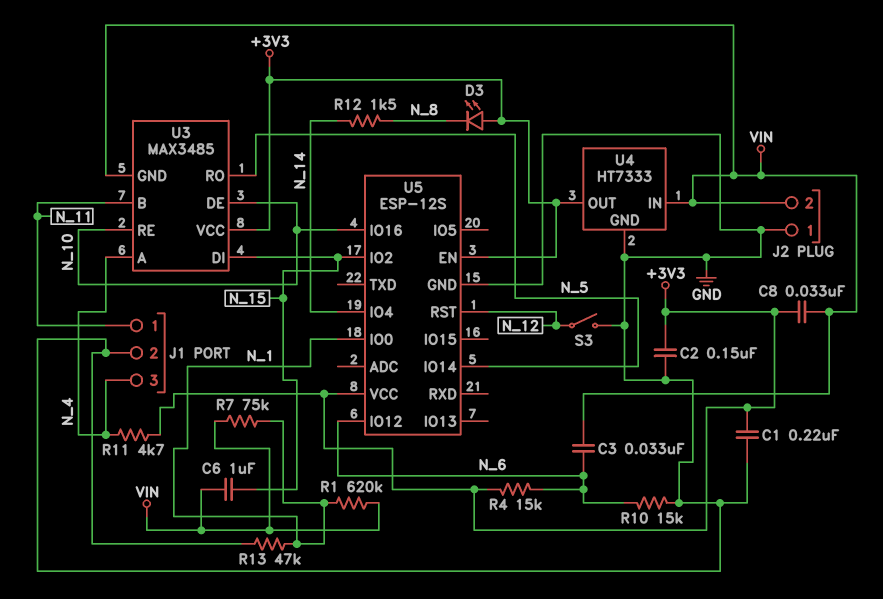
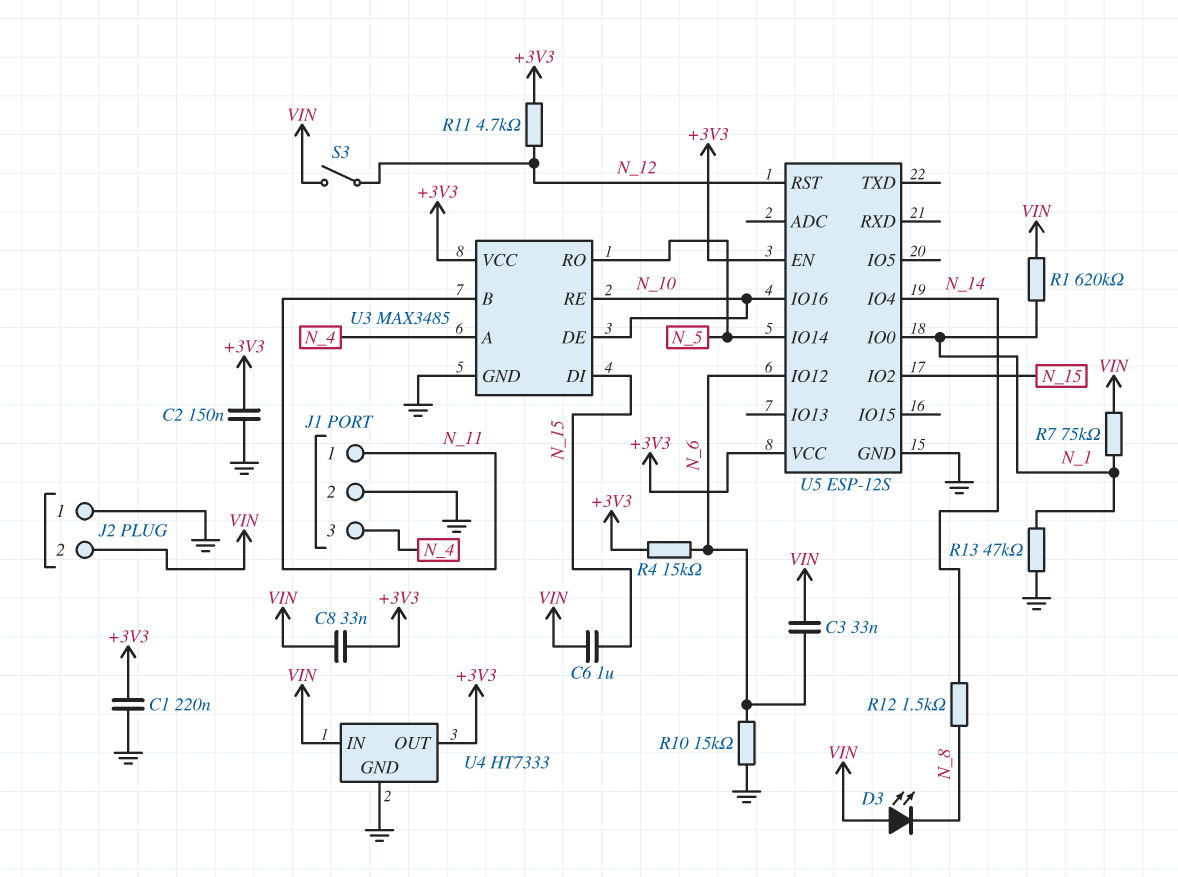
D3: LED (A +3V3, K N_8) -> LED (A VIN, K N_8)
R11: 4.7k (+3V3, N_4) -> 4.7k (+3V3, N_12)
S3: switch (GND, N_12) -> switch (N_12, VIN)
U3 pin GND: VIN -> GND

